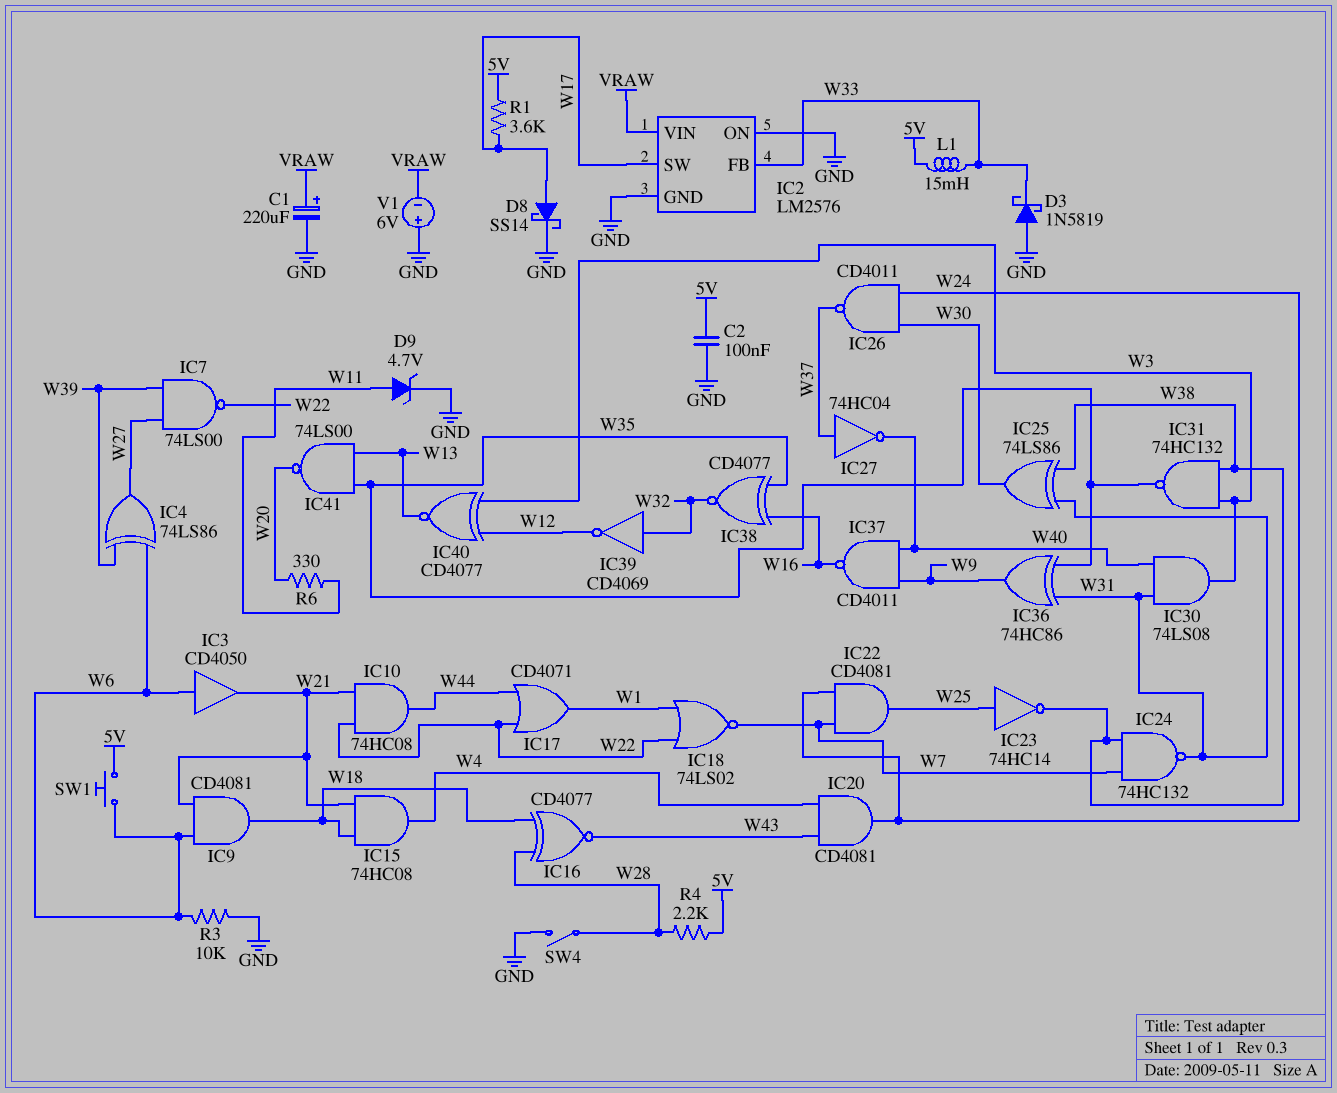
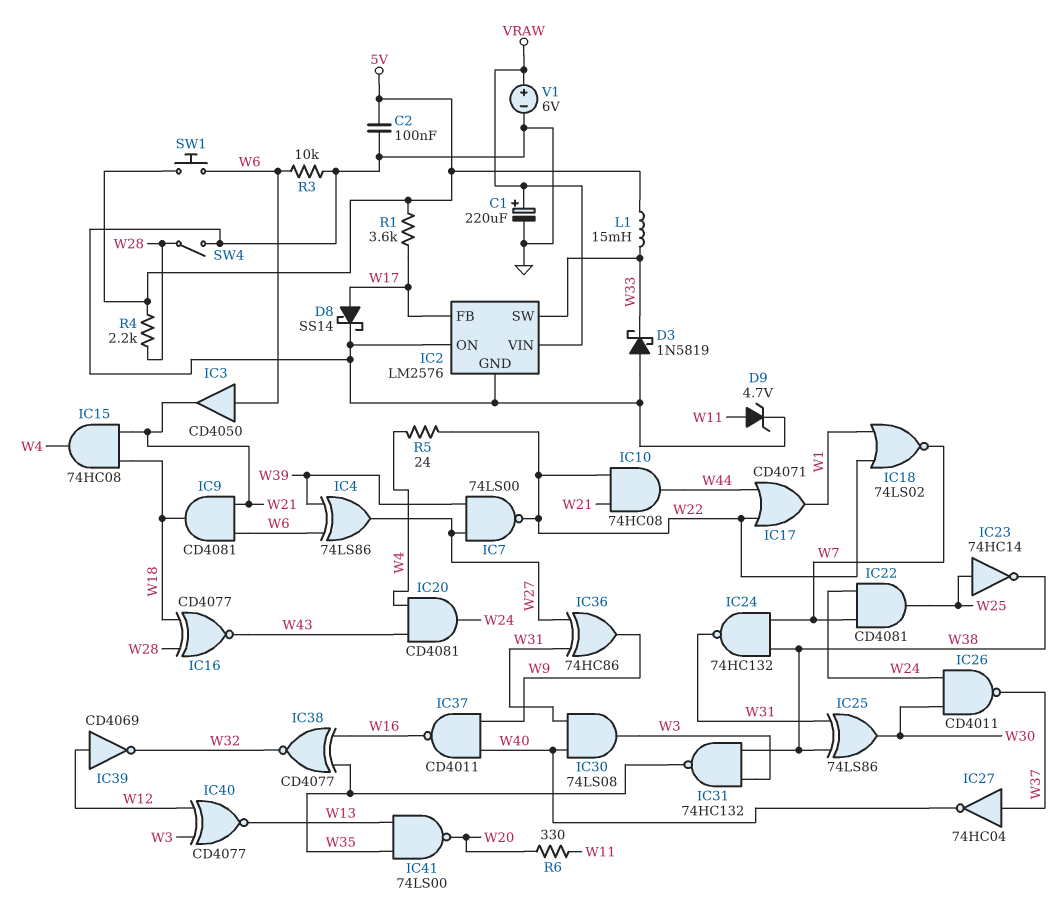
IC2 pin FB: W33 -> W17
IC2 pin SW: W17 -> W33
IC36: XOR 74HC86 (in W31, in W35, out W9) -> XOR 74HC86 (in W27, in W31, out W9)
IC39: NOT CD4069 (in W32, out W12) -> NOT CD4069 (in W12, out W32)
R5: none -> 24 (W4, W22)
V1: 6V (plus GND, minus VRAW) -> 6V (plus VRAW, minus GND)

